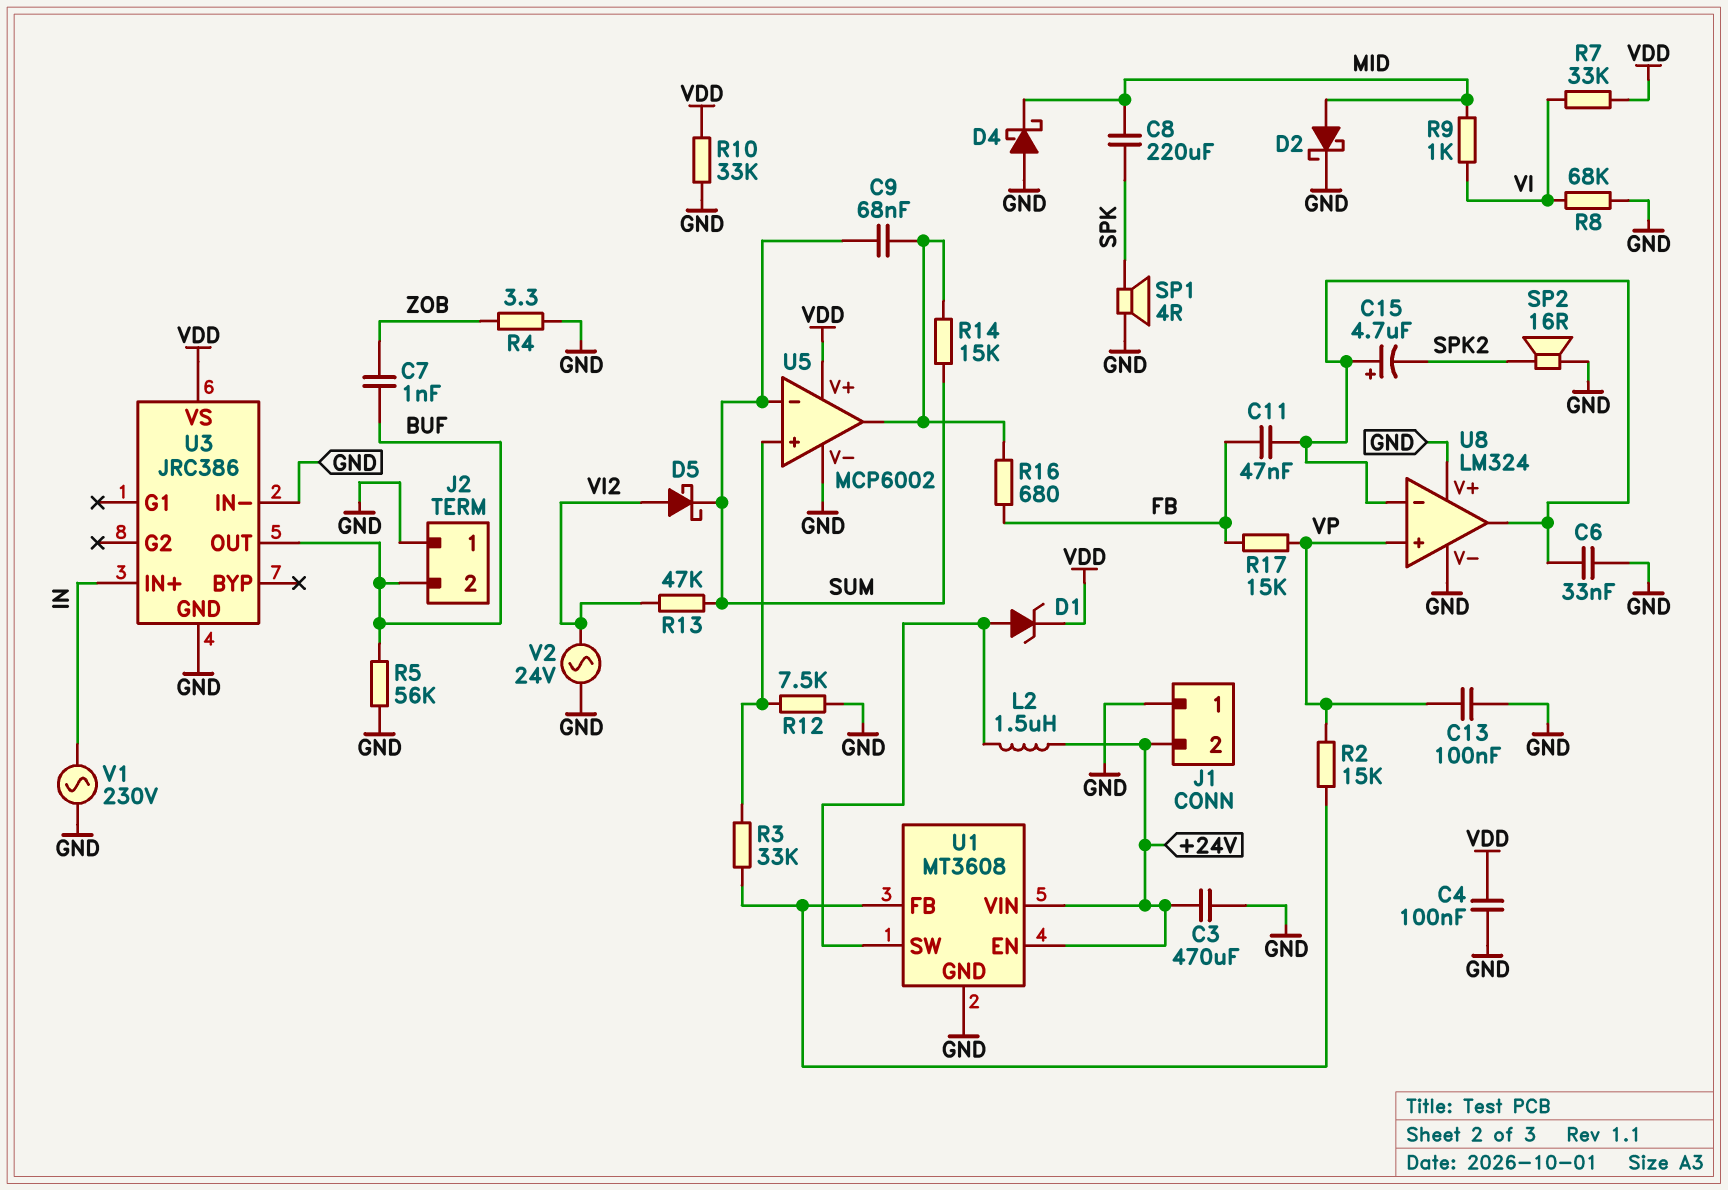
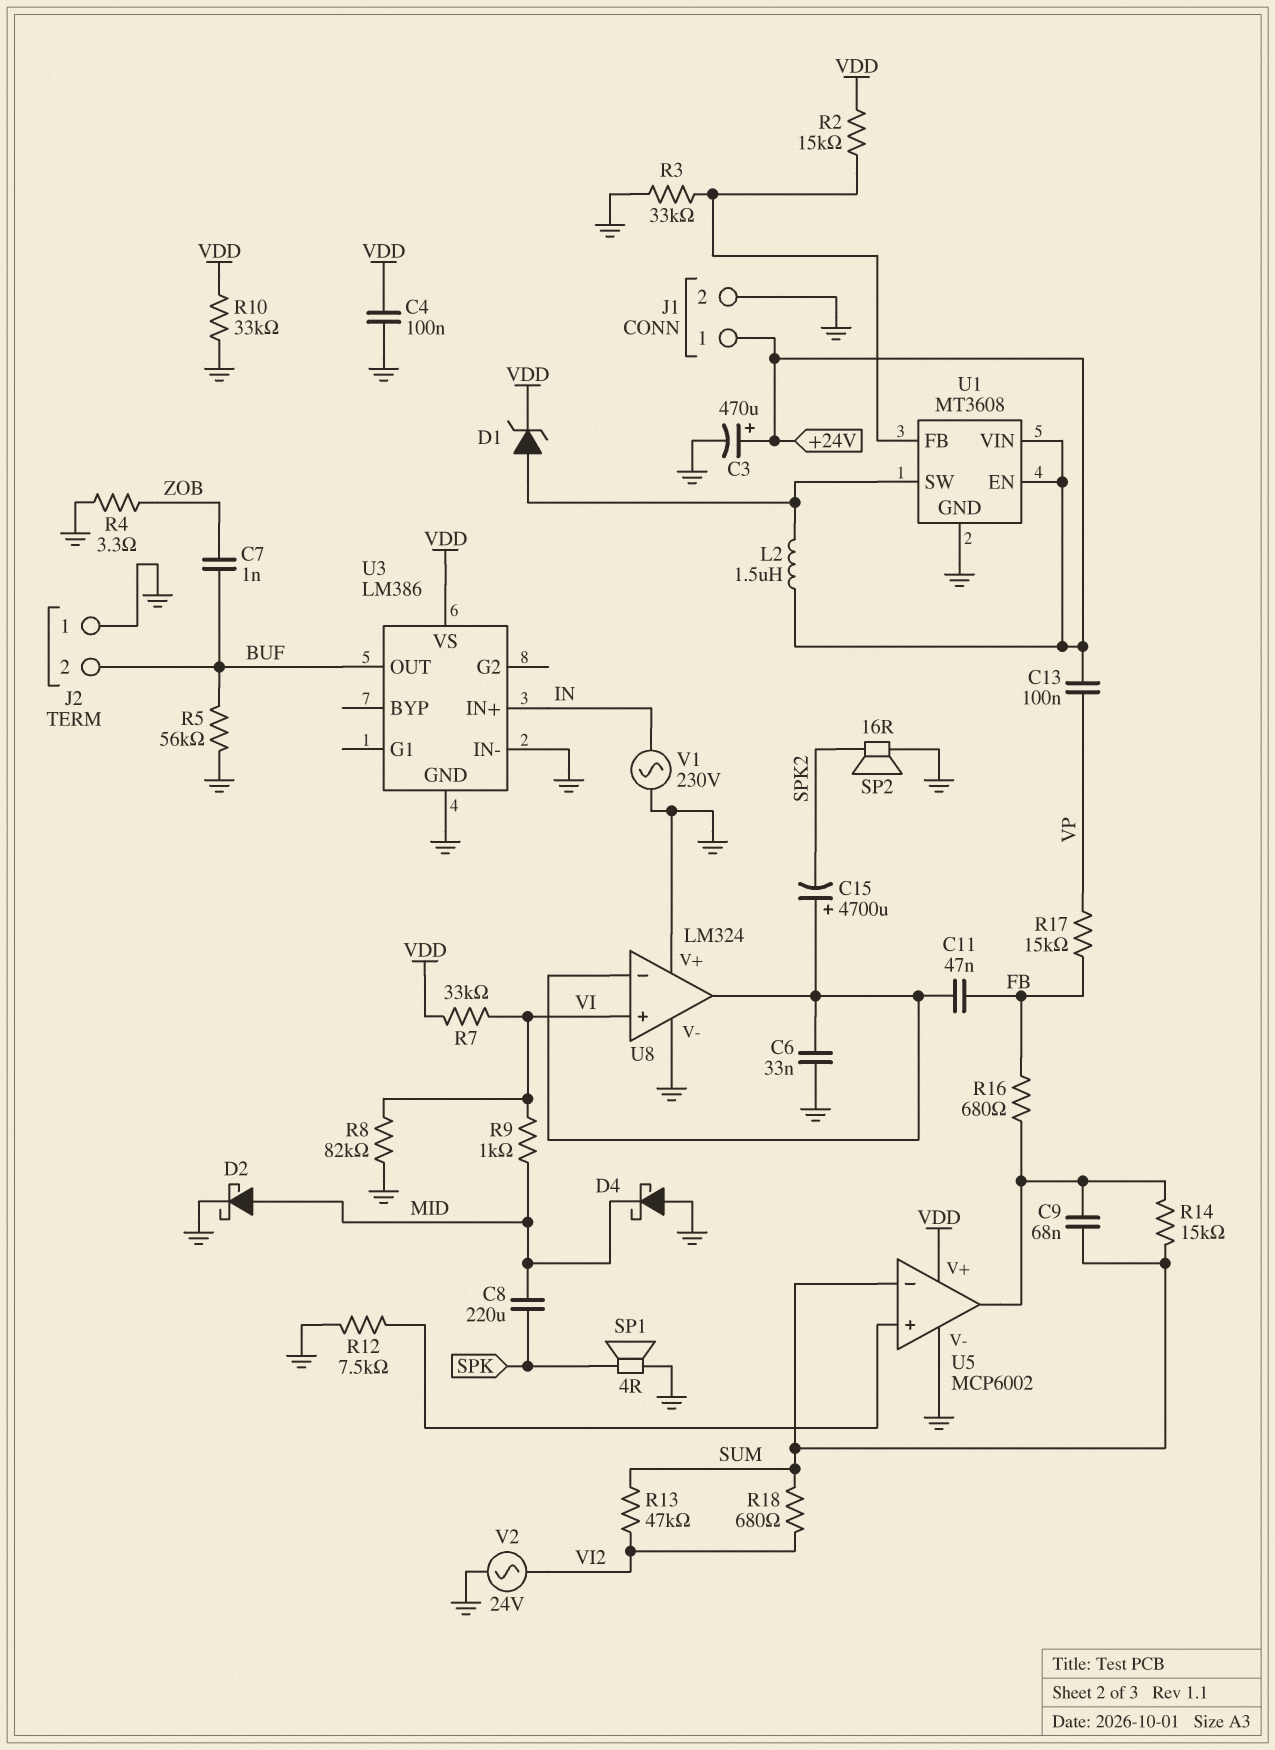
C3: 470uF (+24V, GND) -> 470uF (plus +24V, minus GND)
C13: 100nF (GND, VP) -> 100nF (+24V, VP)
C15: 4.7uF (plus U8/in-, minus SPK2) -> 4700uF (plus U8/in-, minus SPK2)
D5: schottky (A VI2, K SUM) -> none
J1 pin 1: GND -> +24V
J1 pin 2: +24V -> GND
R2: 15k (U1/FB, VP) -> 15k (U1/FB, VDD)
R3: 33k (U1/FB, U5/in+) -> 33k (GND, U1/FB)
R8: 68k (GND, VI) -> 82k (GND, VI)
R18: none -> 680 (SUM, VI2)
U3: JRC386 -> LM386
U8 pin in+: VP -> VI

